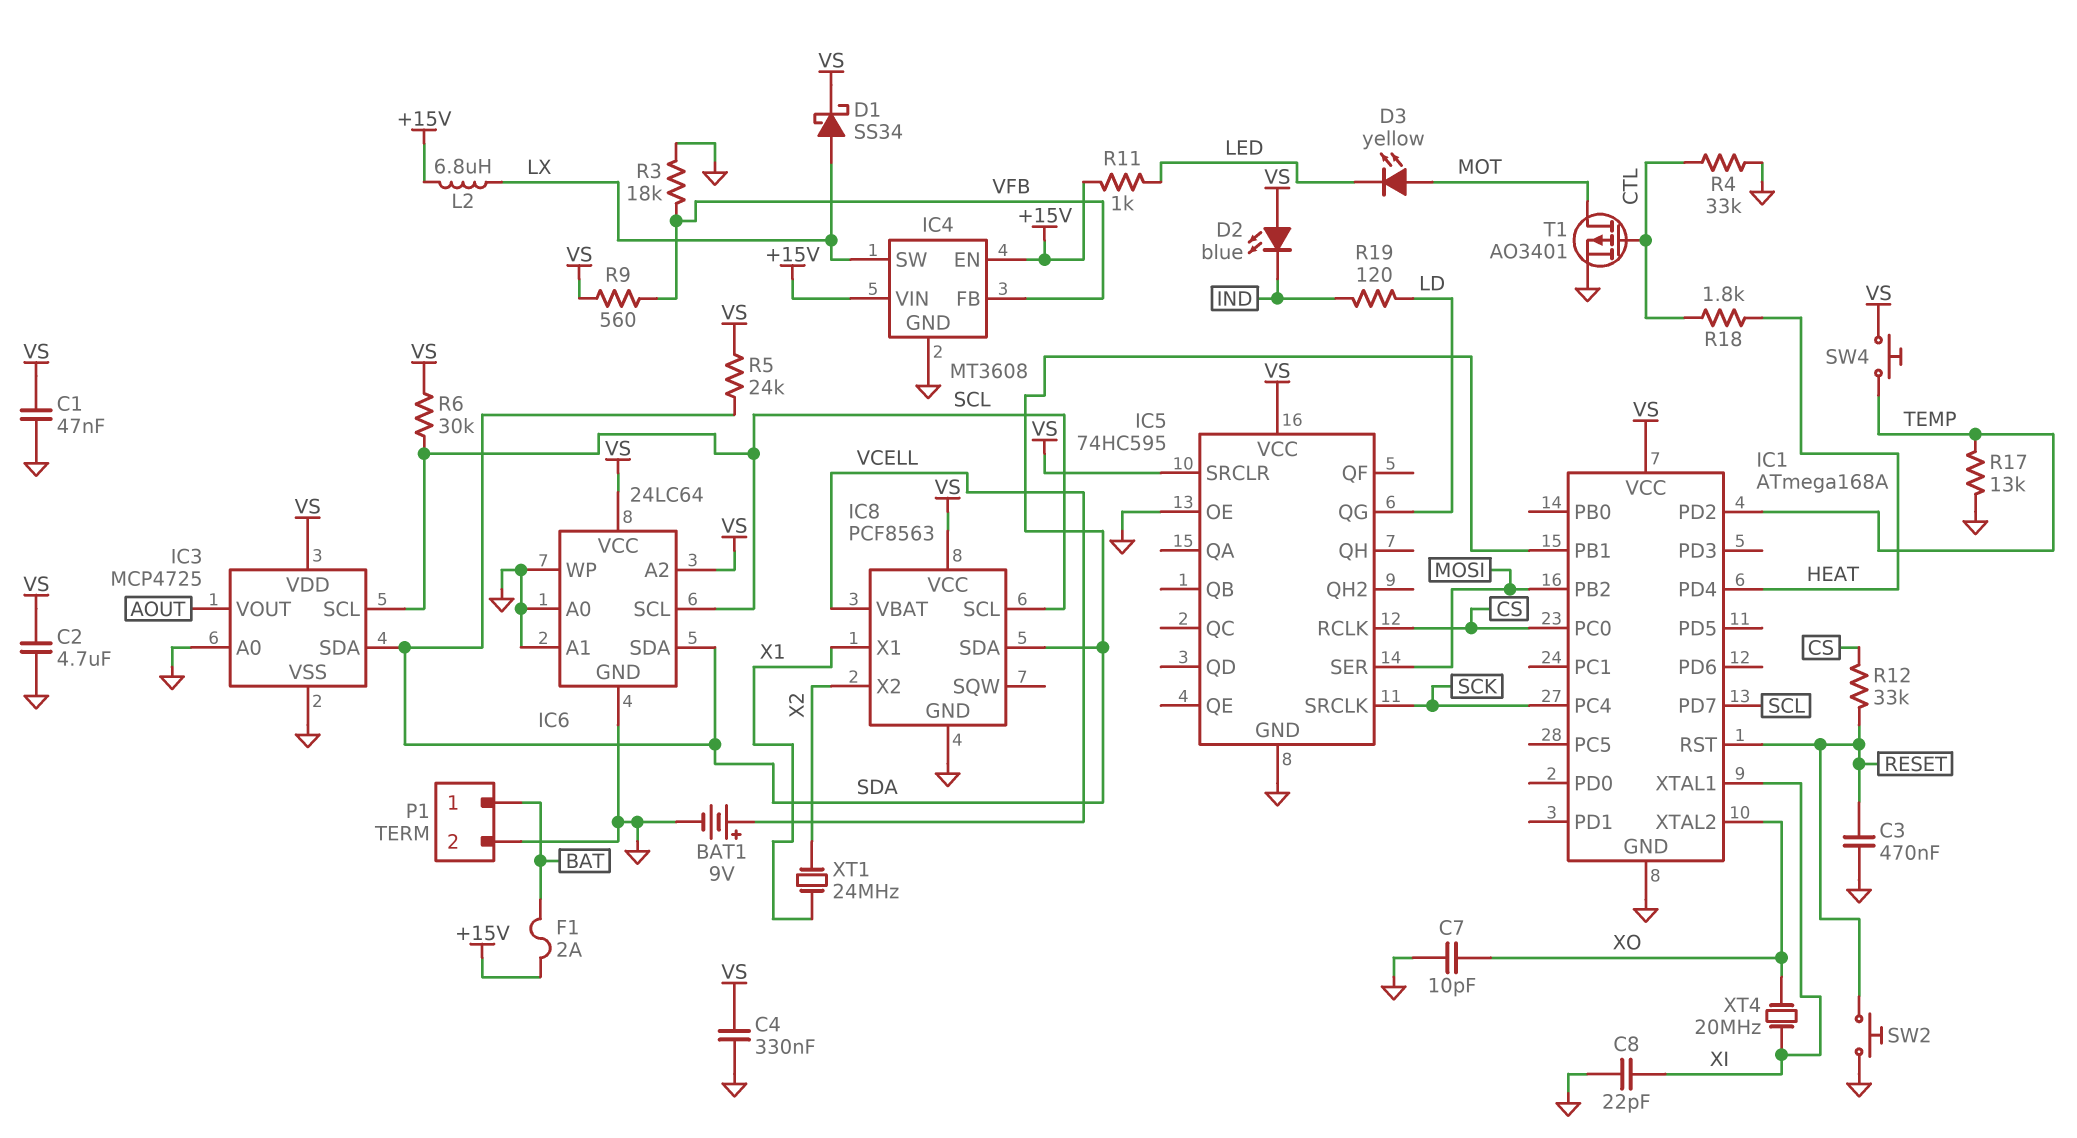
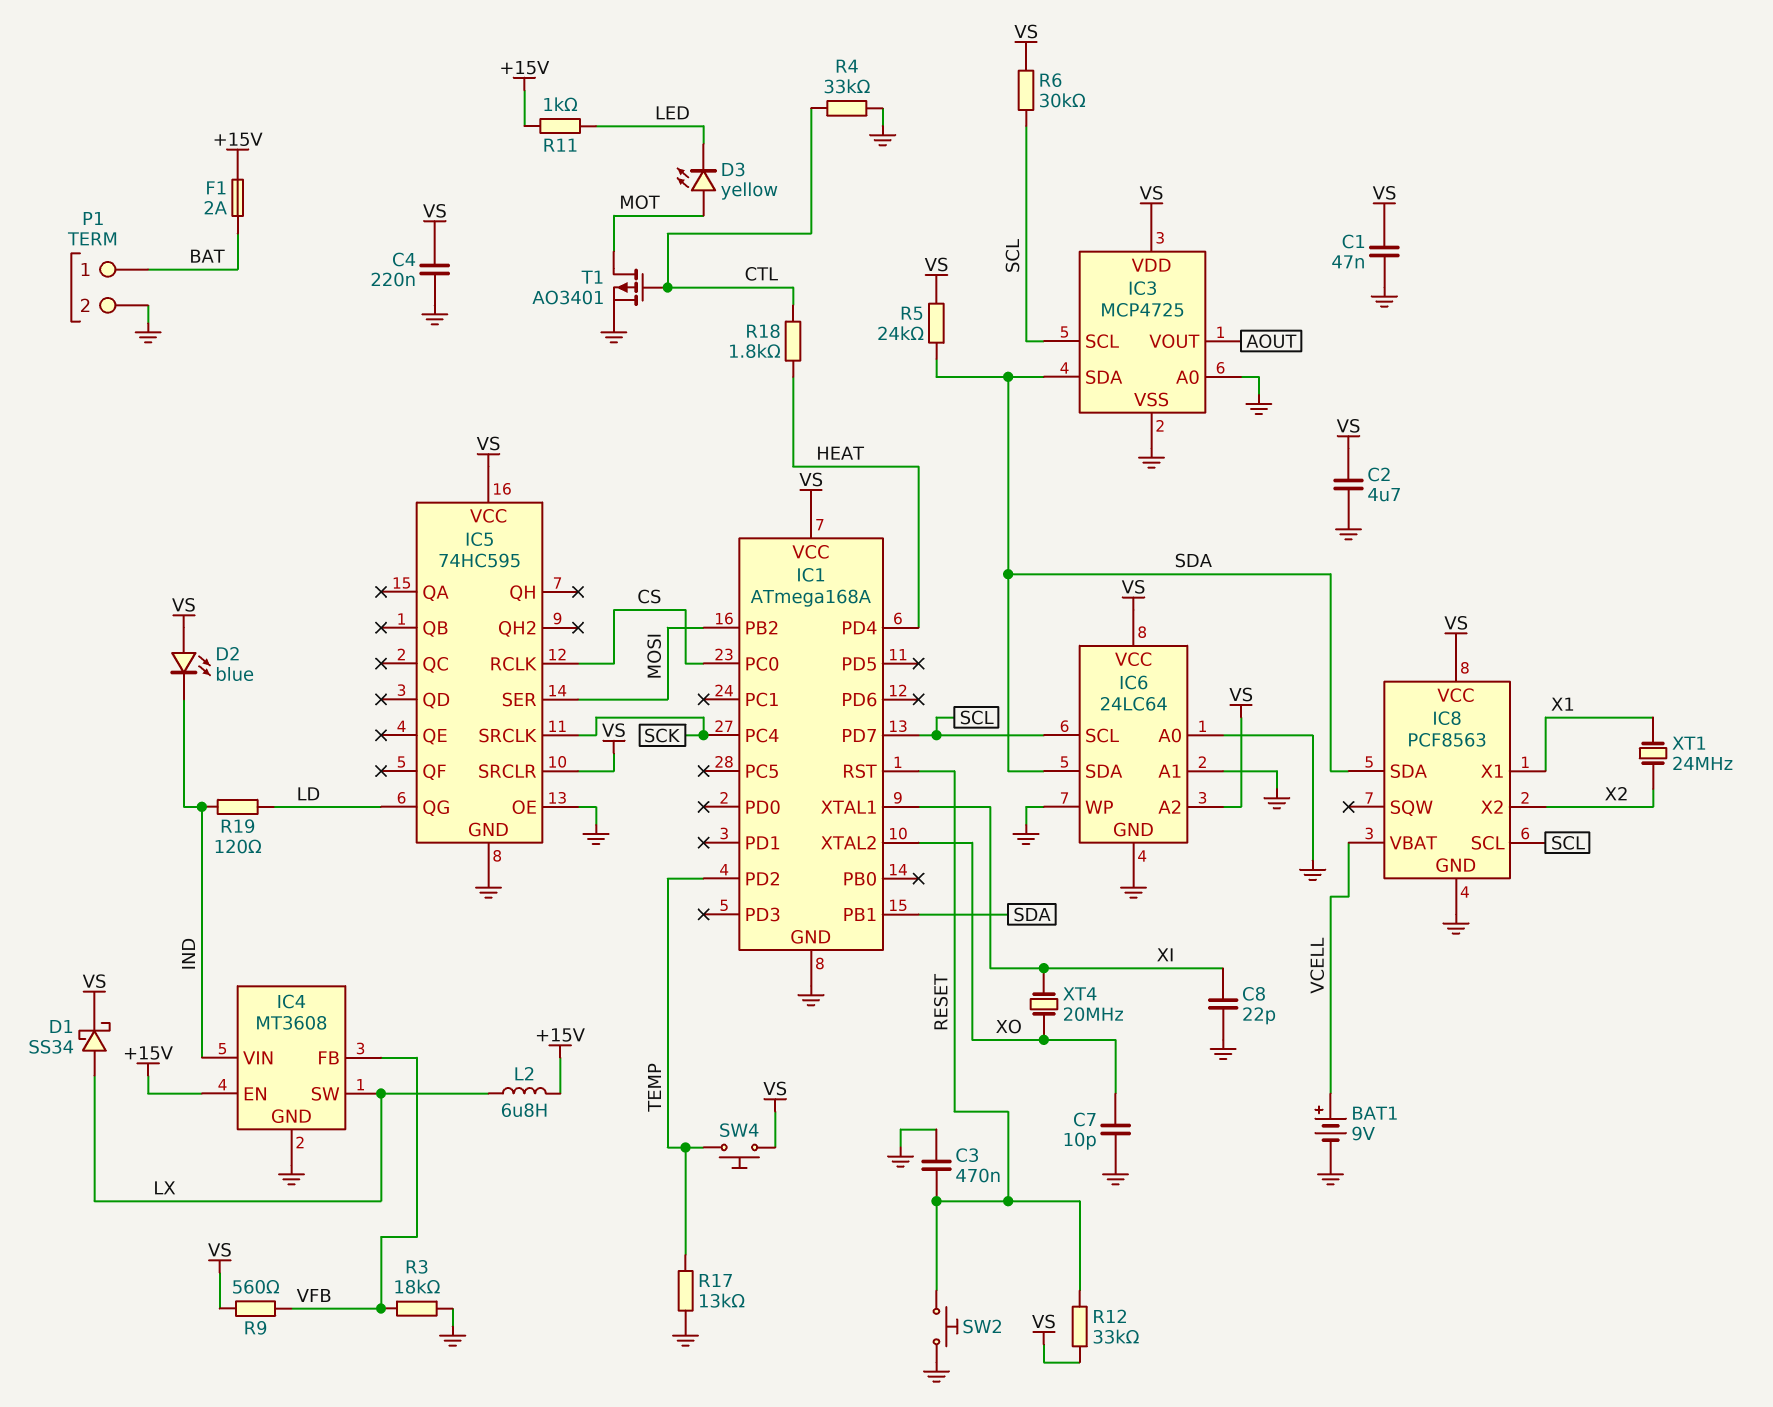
C4: 330nF (GND, VS) -> 220nF (GND, VS)
IC4 pin VIN: +15V -> IND
R12: 33k (CS, RESET) -> 33k (RESET, VS)

